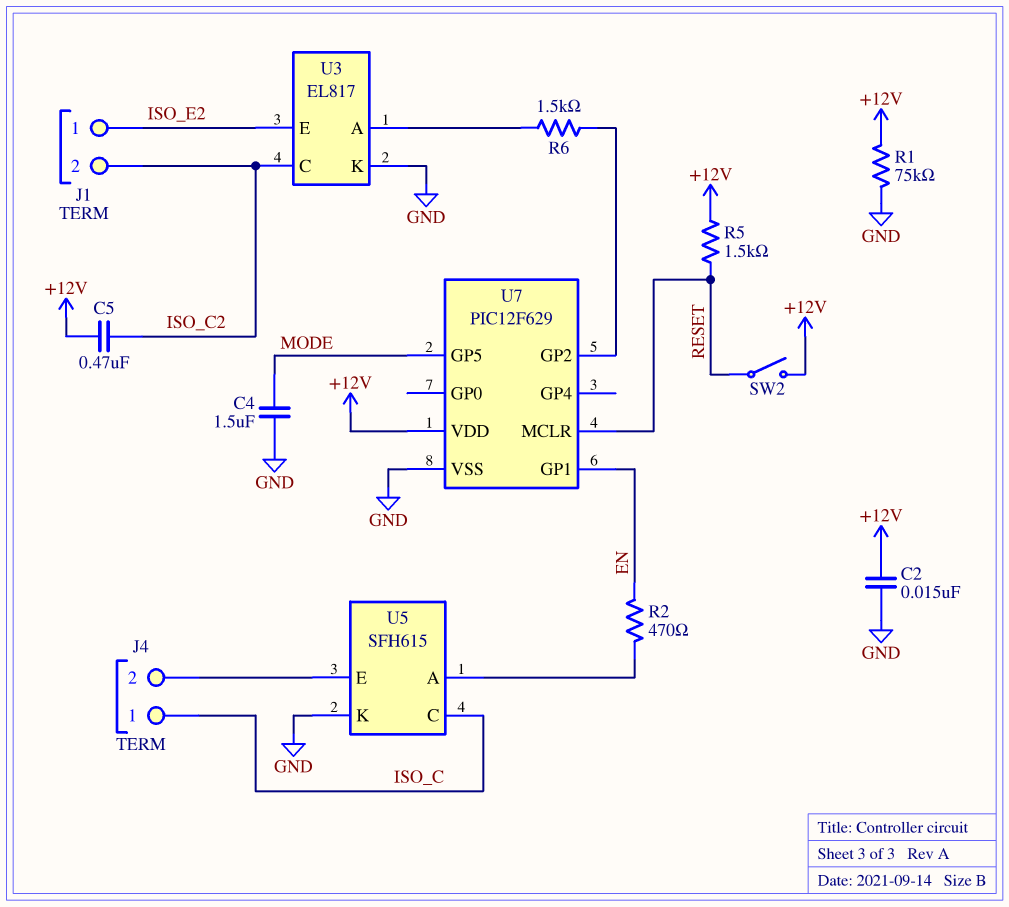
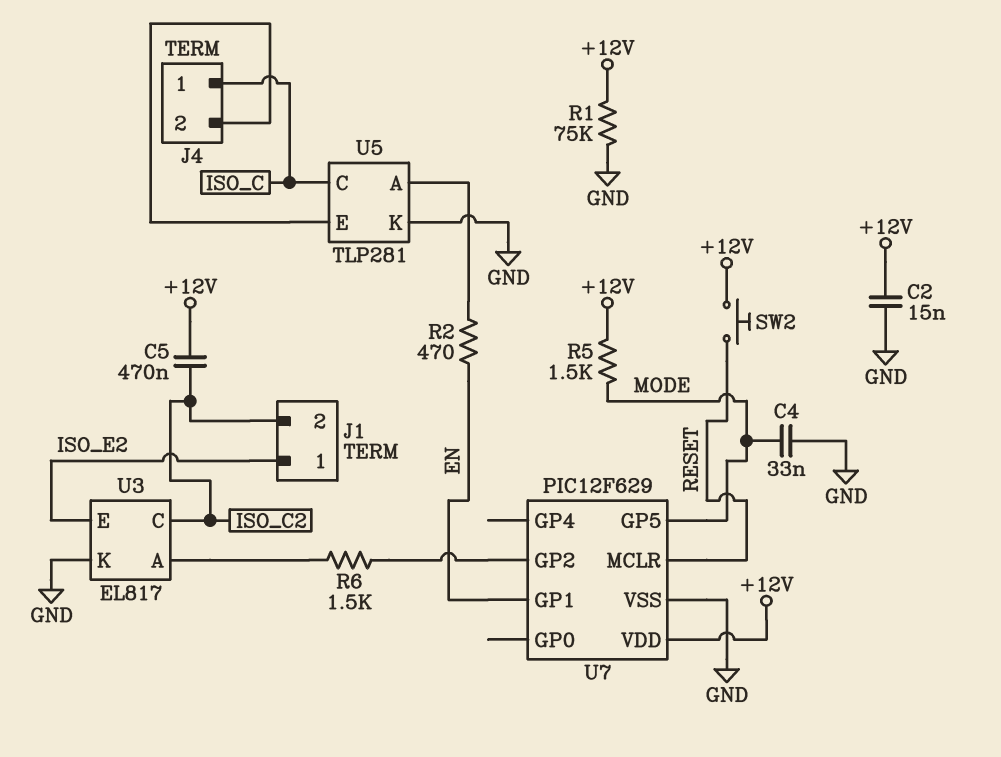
C4: 1.5uF (GND, MODE) -> 33nF (GND, MODE)
R5: 1.5k (+12V, RESET) -> 1.5k (+12V, MODE)
SW2: switch (+12V, RESET) -> button (+12V, RESET)
U5: SFH615 -> TLP281

